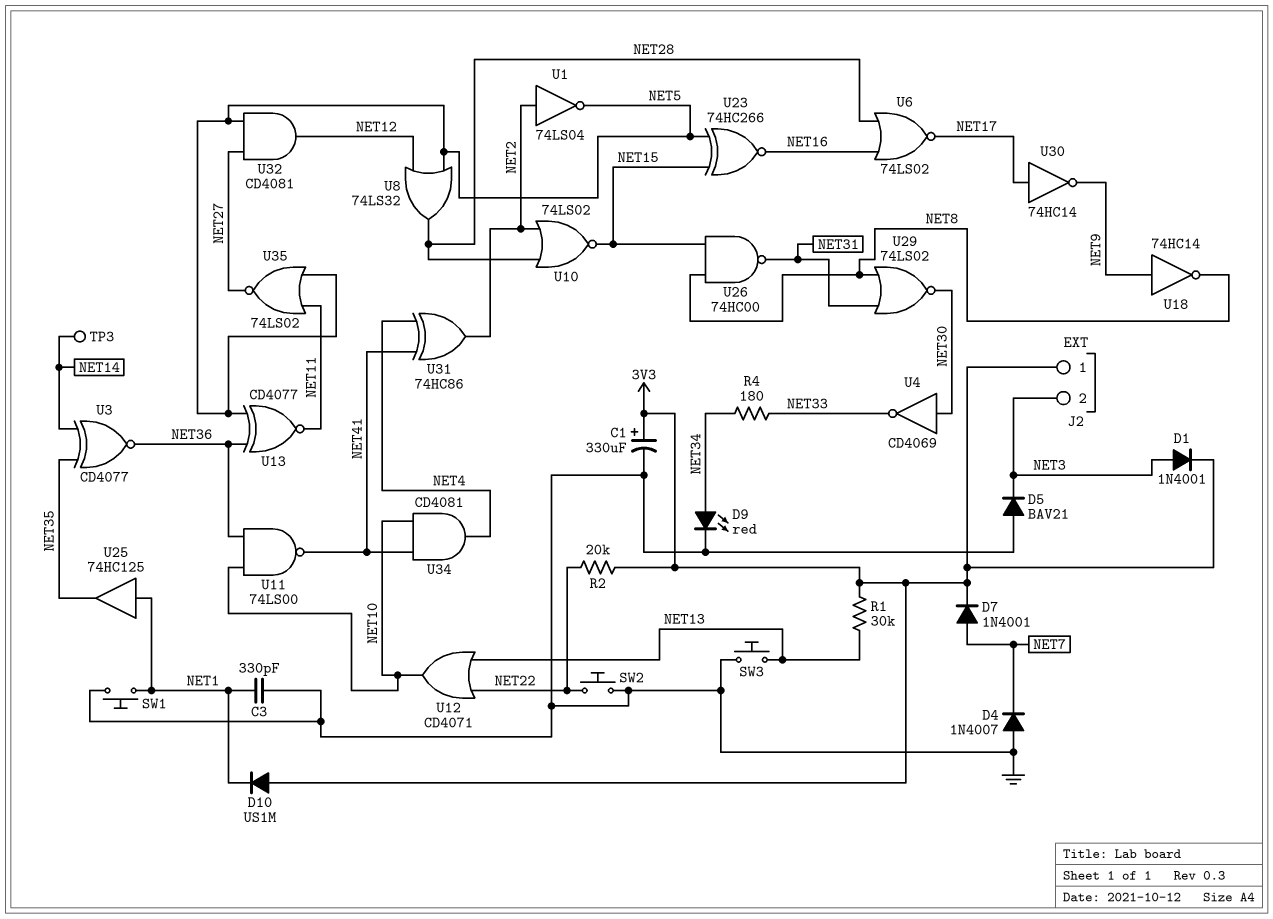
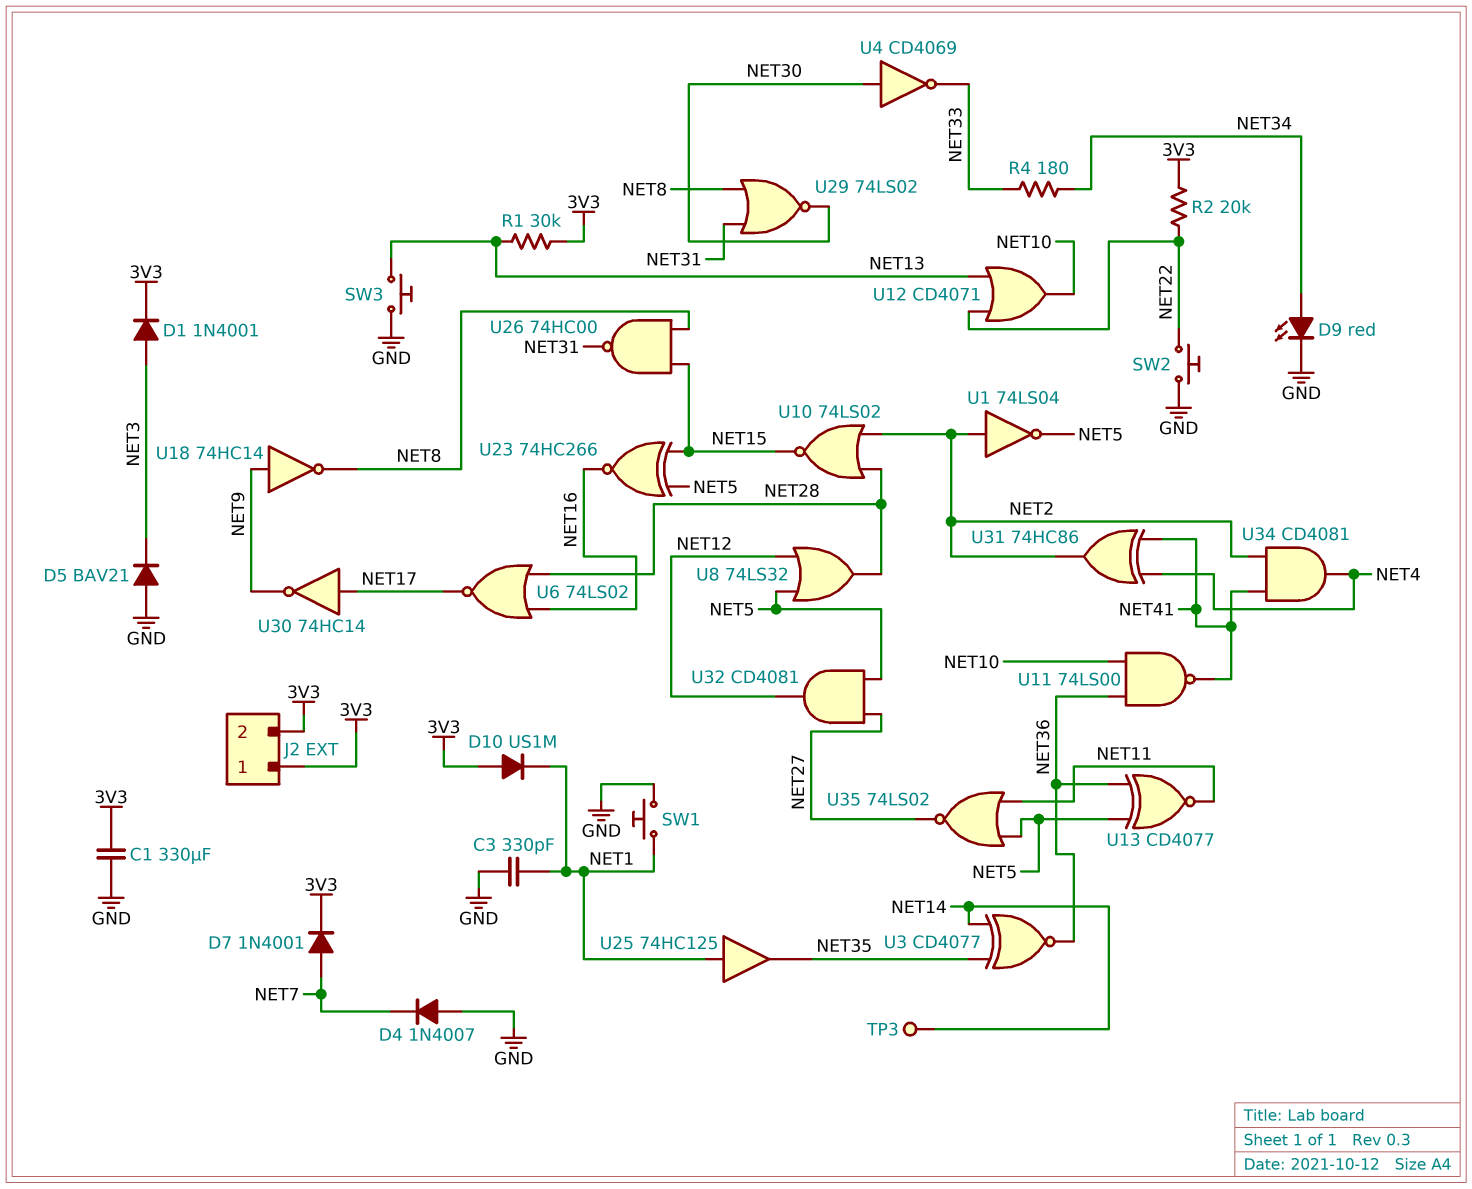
C1: 330uF (plus 3V3, minus GND) -> 330uF (3V3, GND)
J2 pin 2: NET3 -> 3V3
U34: AND CD4081 (in NET10, in NET41, out NET4) -> AND CD4081 (in NET2, in NET41, out NET4)

